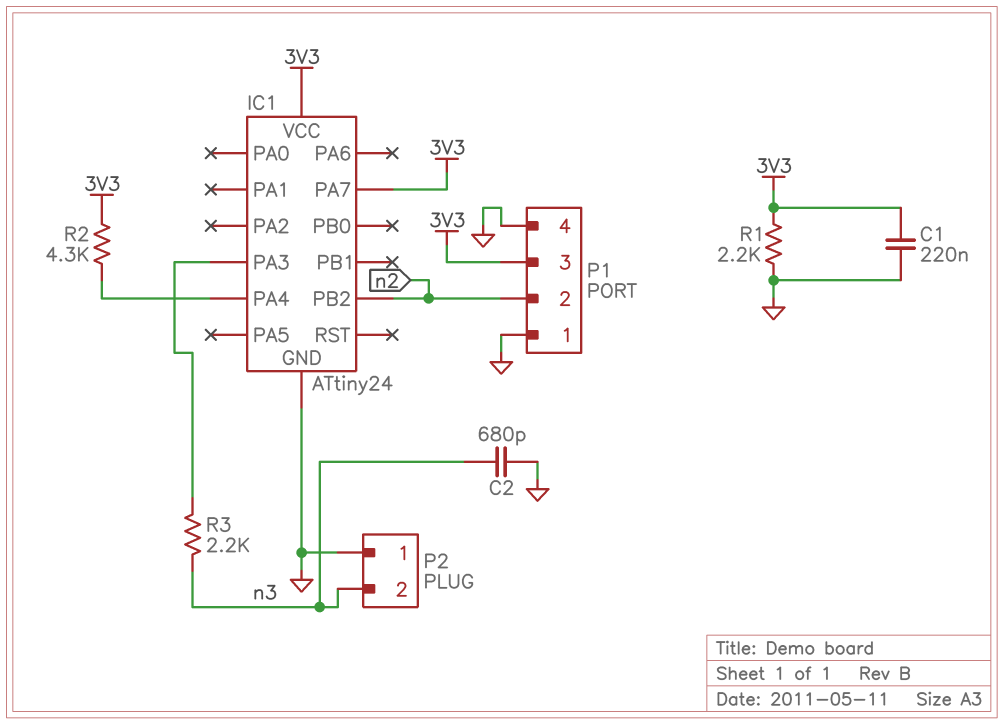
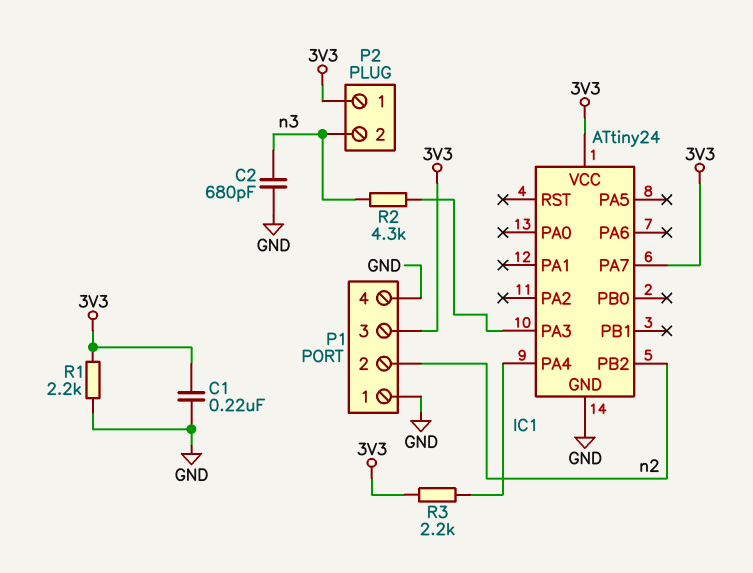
P2 pin 1: GND -> 3V3
R2: 4.3k (3V3, IC1/PA4) -> 4.3k (IC1/PA3, n3)
R3: 2.2k (IC1/PA3, n3) -> 2.2k (3V3, IC1/PA4)

